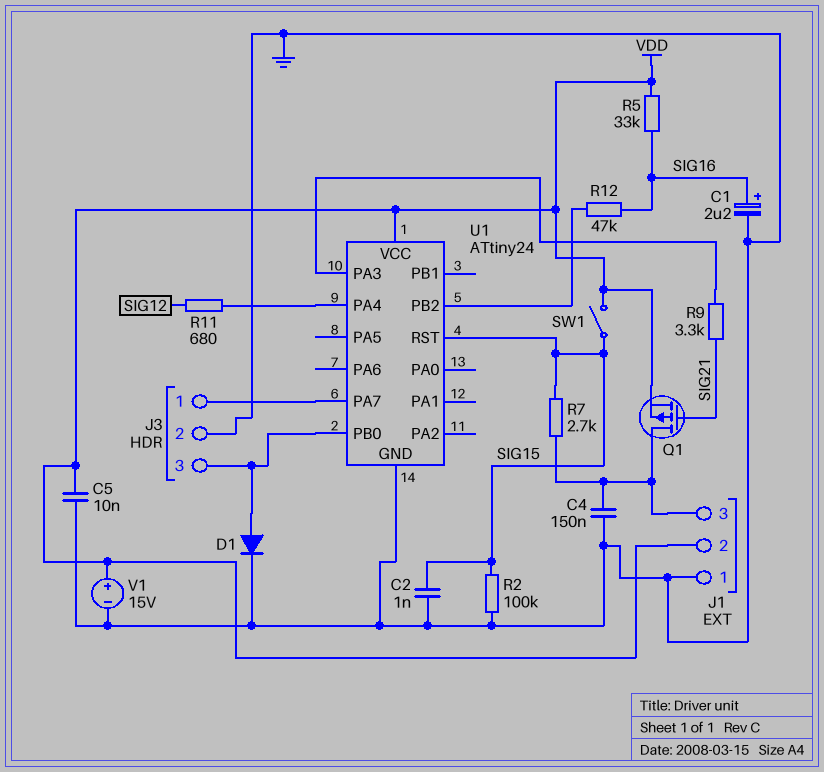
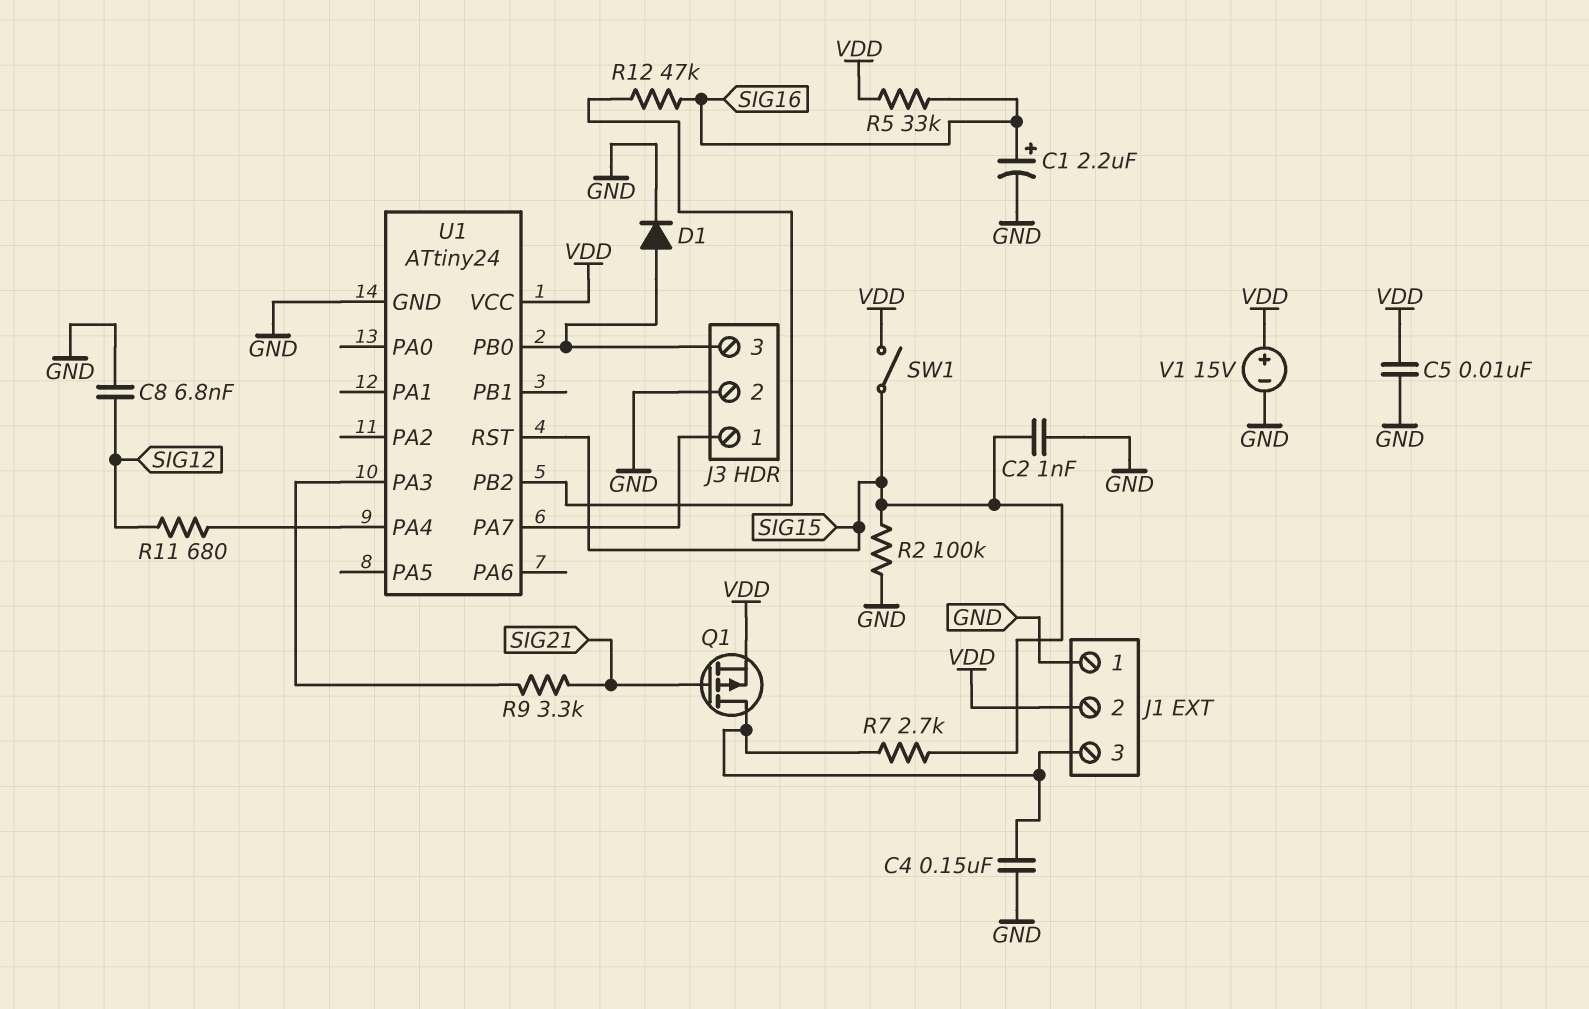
C8: none -> 6.8nF (GND, SIG12)

